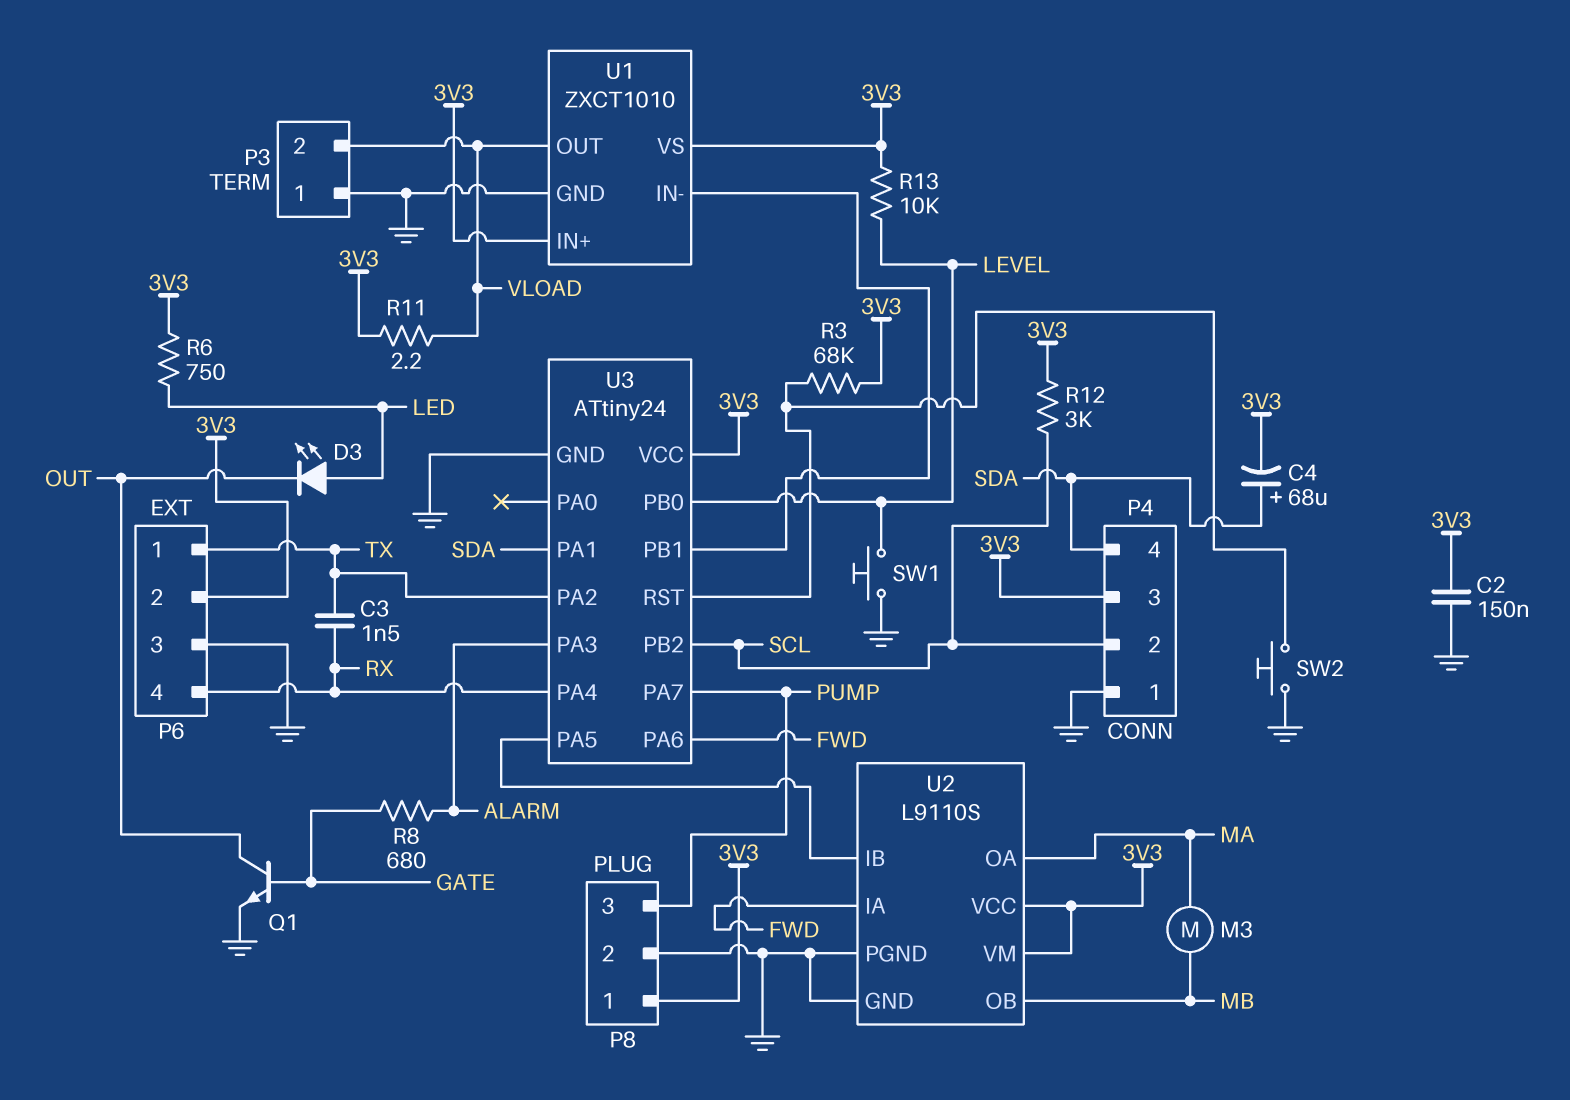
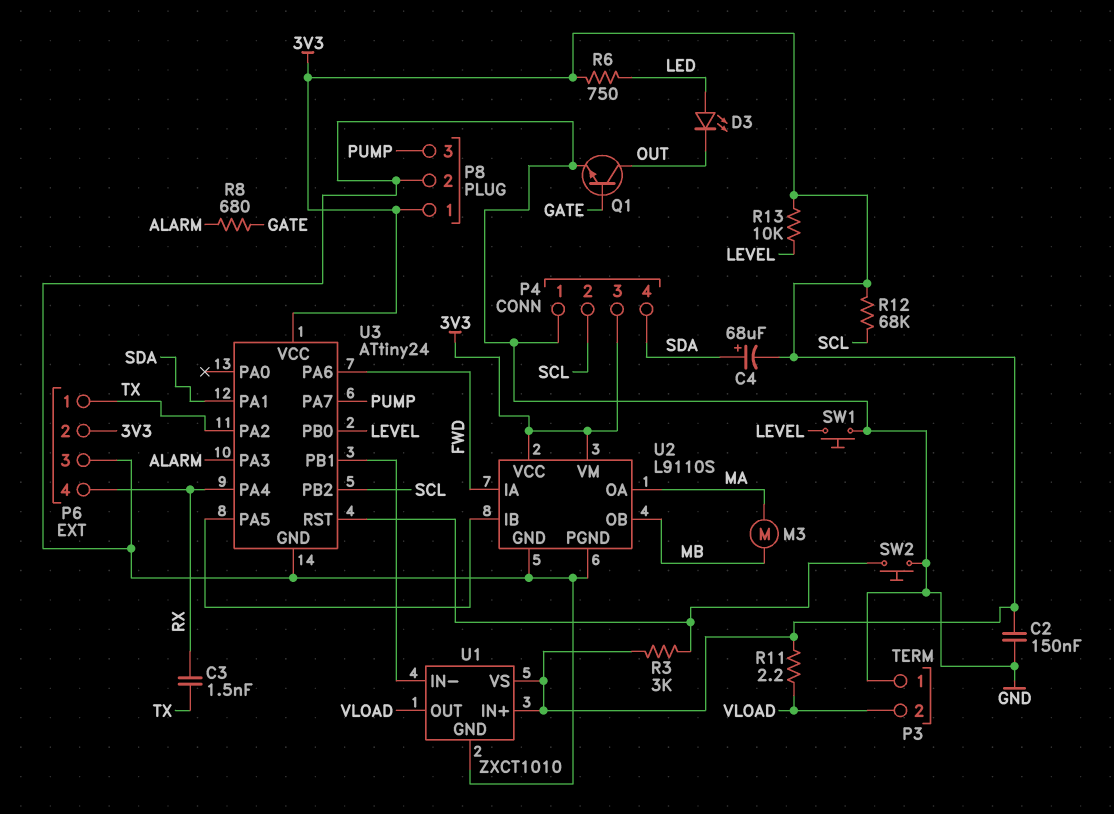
R3: 68k (3V3, U3/RST) -> 3k (3V3, U3/RST)
R12: 3k (3V3, SCL) -> 68k (3V3, SCL)

